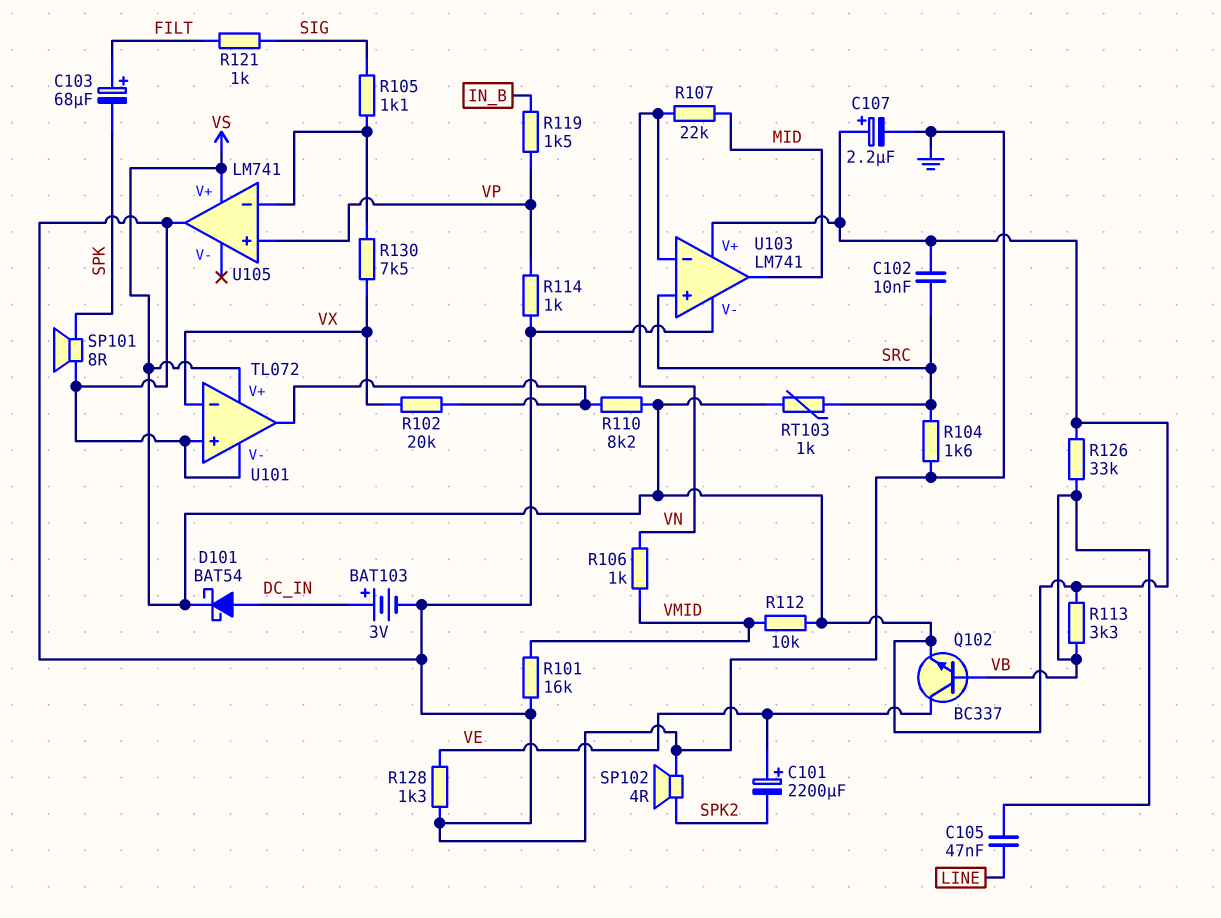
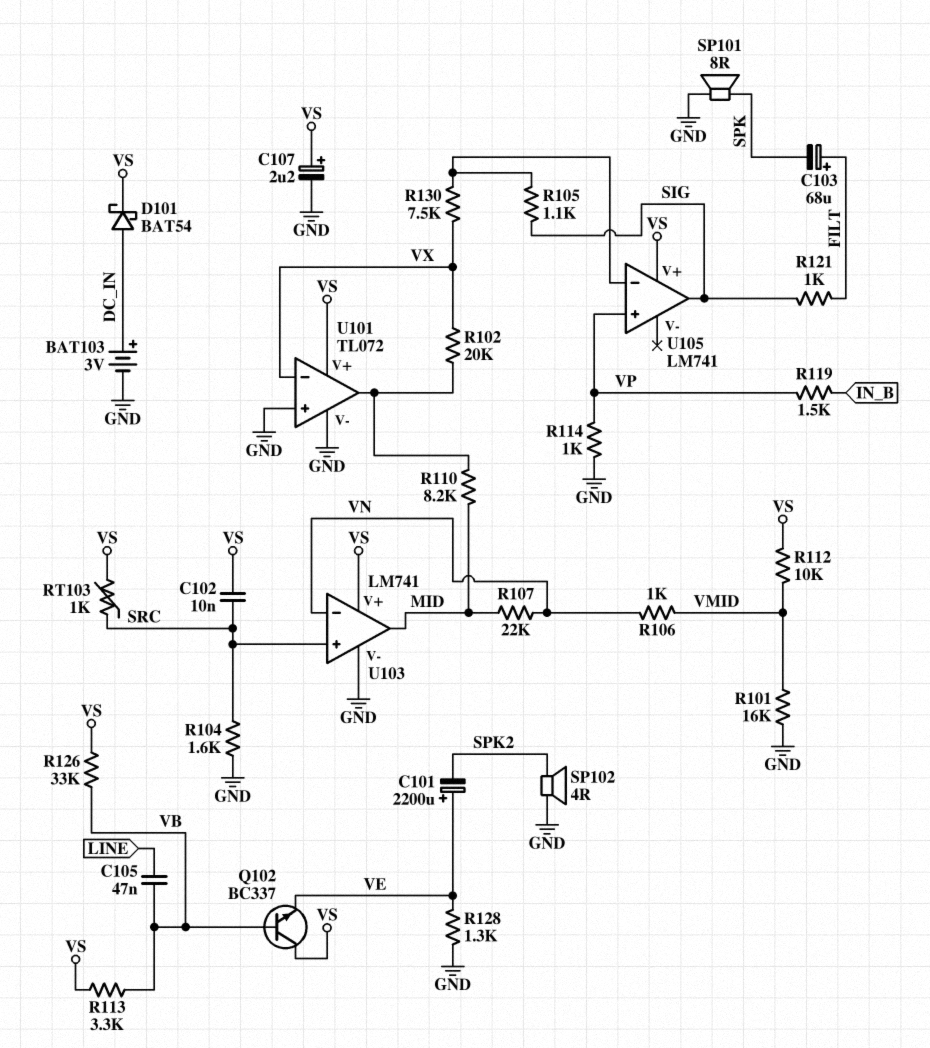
Q102: NPN BC337 (B VB, C VE, E VS) -> NPN BC337 (B VB, C VS, E VE)
R110: 8.2k (U101/out, VS) -> 8.2k (MID, U101/out)
U105 pin out: GND -> SIG

